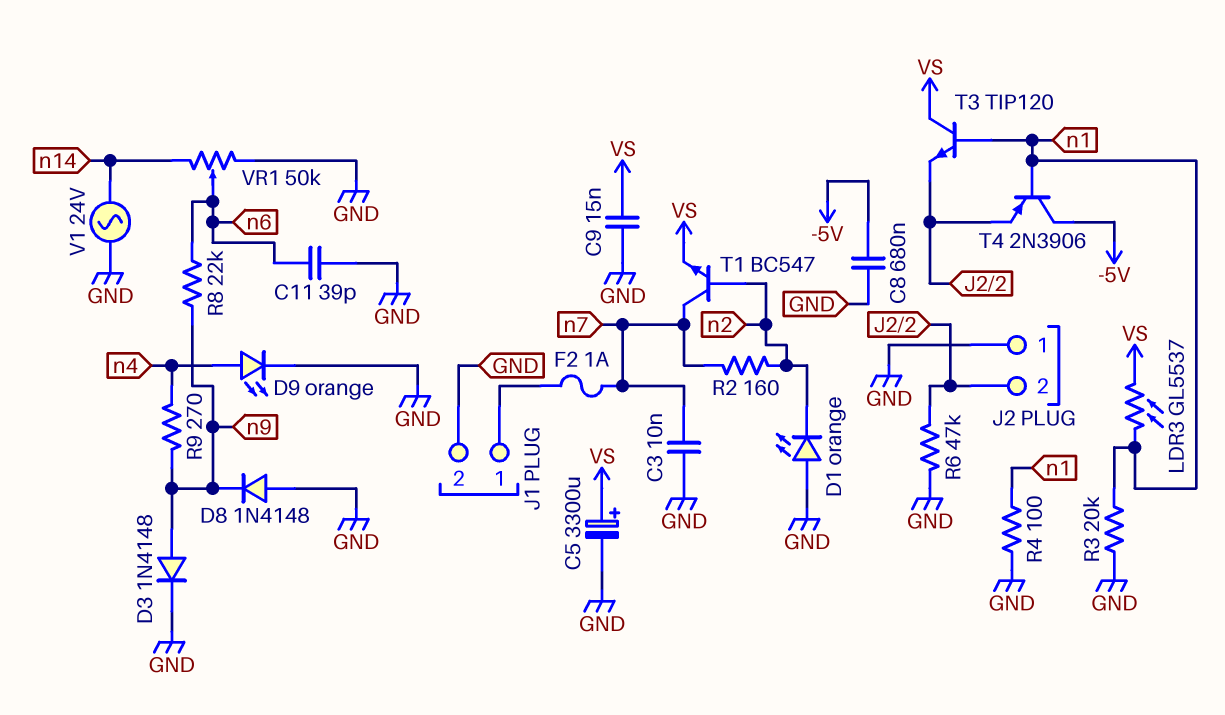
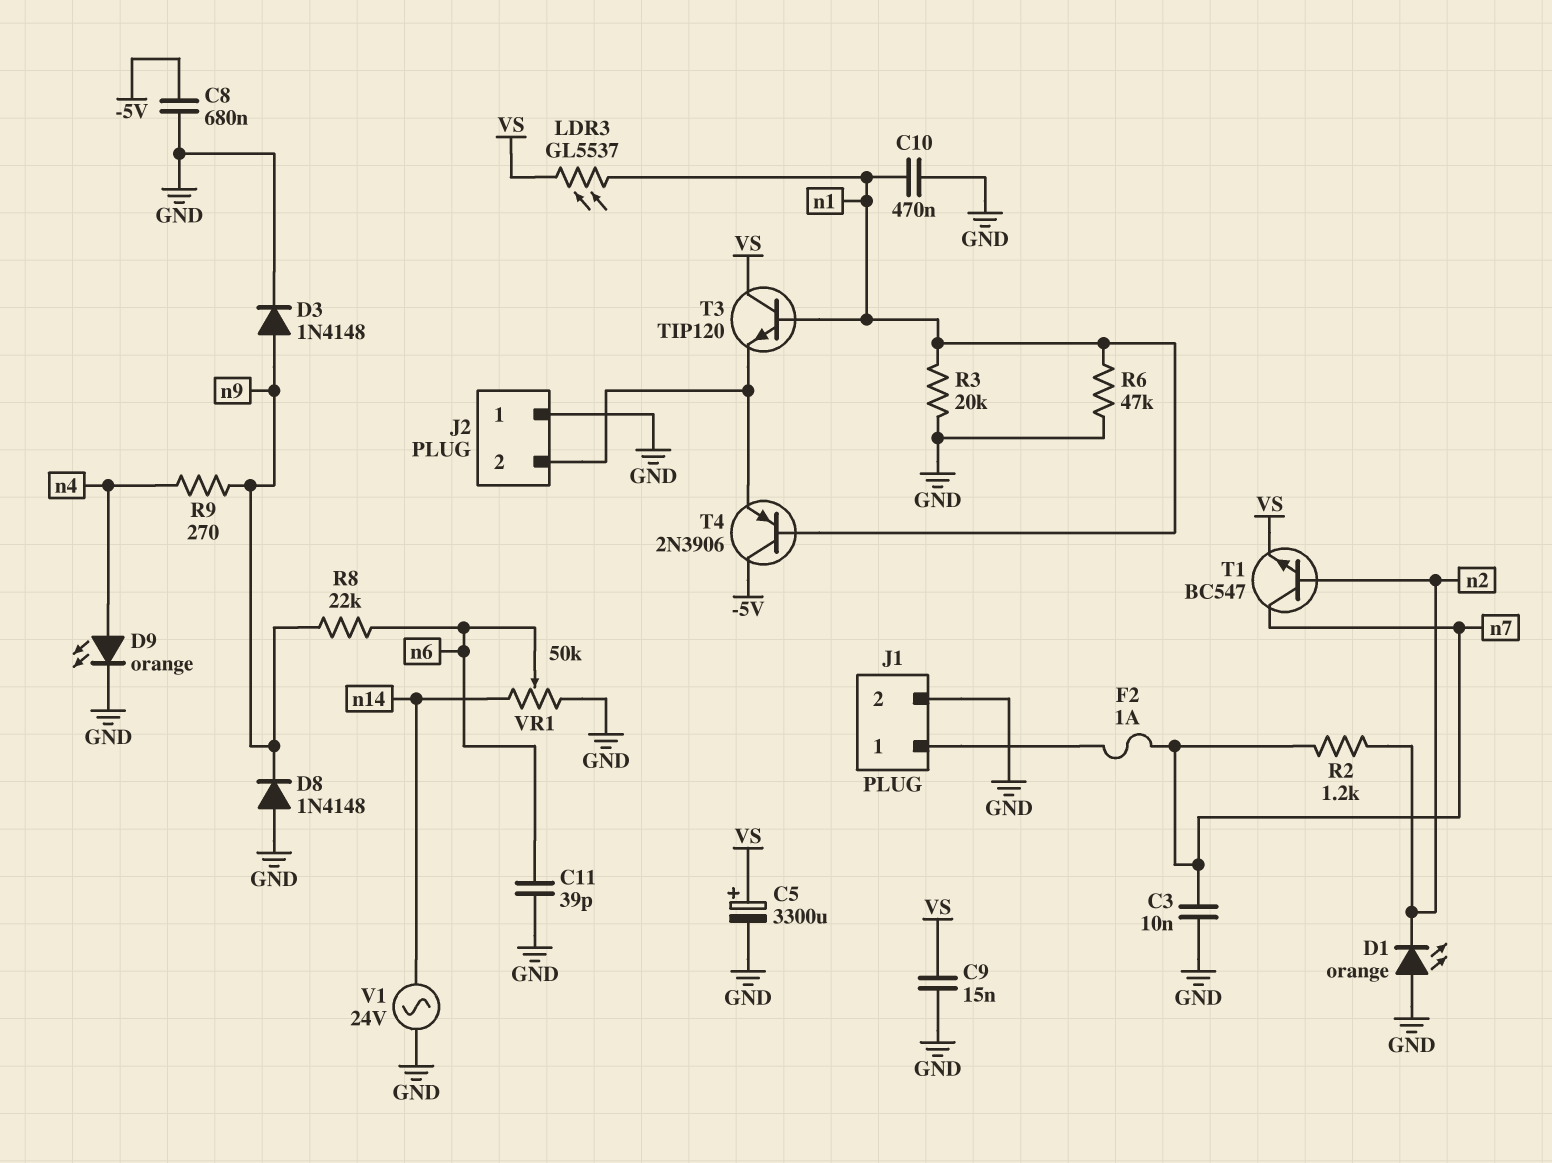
C10: none -> 470nF (GND, n1)
R2: 160 (n2, n7) -> 1.2k (n2, n7)
R4: 100 (GND, n1) -> none
R6: 47k (GND, J2/2) -> 47k (GND, n1)

